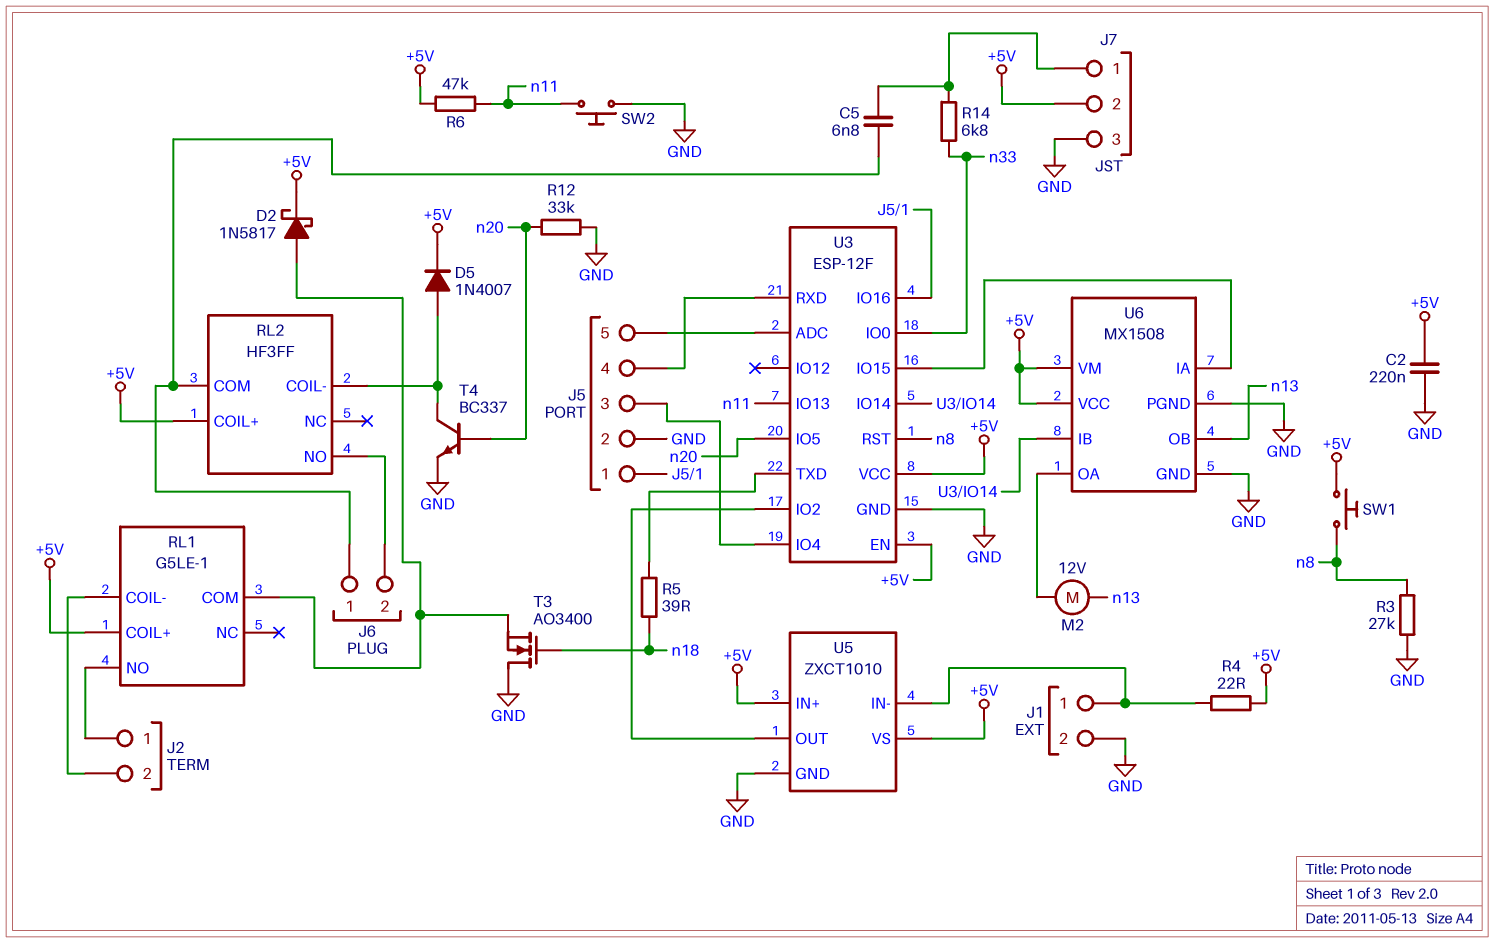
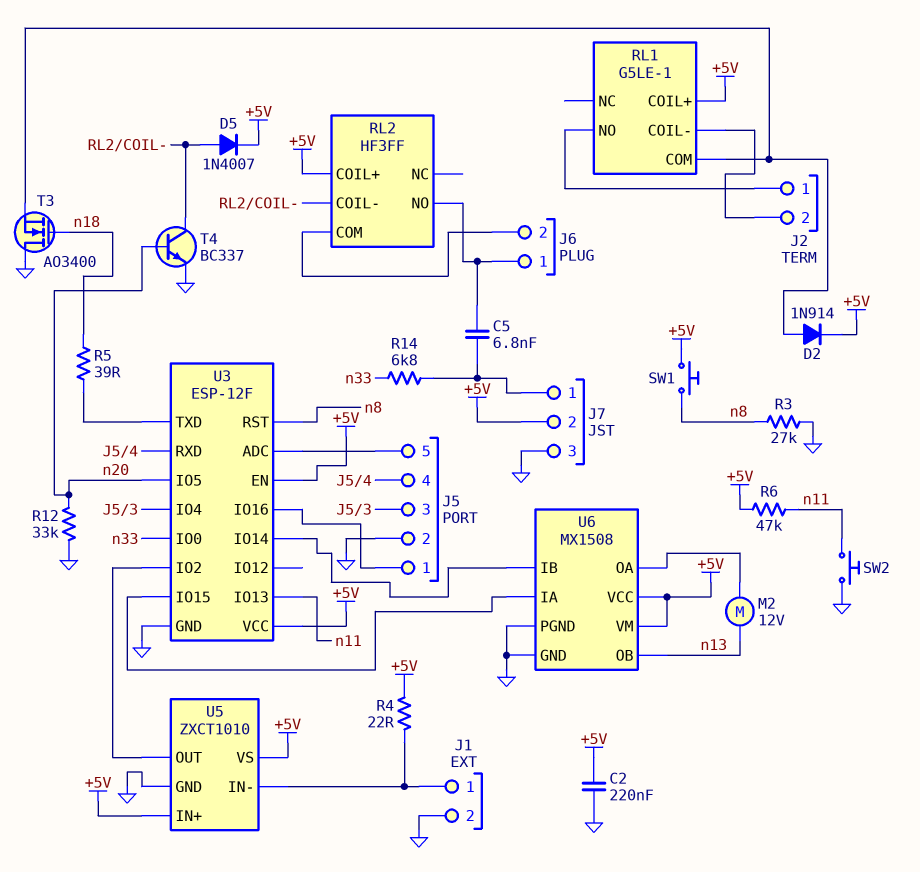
D2: schottky 1N5817 (A RL1/COM, K +5V) -> diode 1N914 (A RL1/COM, K +5V)
RL2 pin COM: J6/1 -> J6/2
RL2 pin NO: J6/2 -> J6/1

